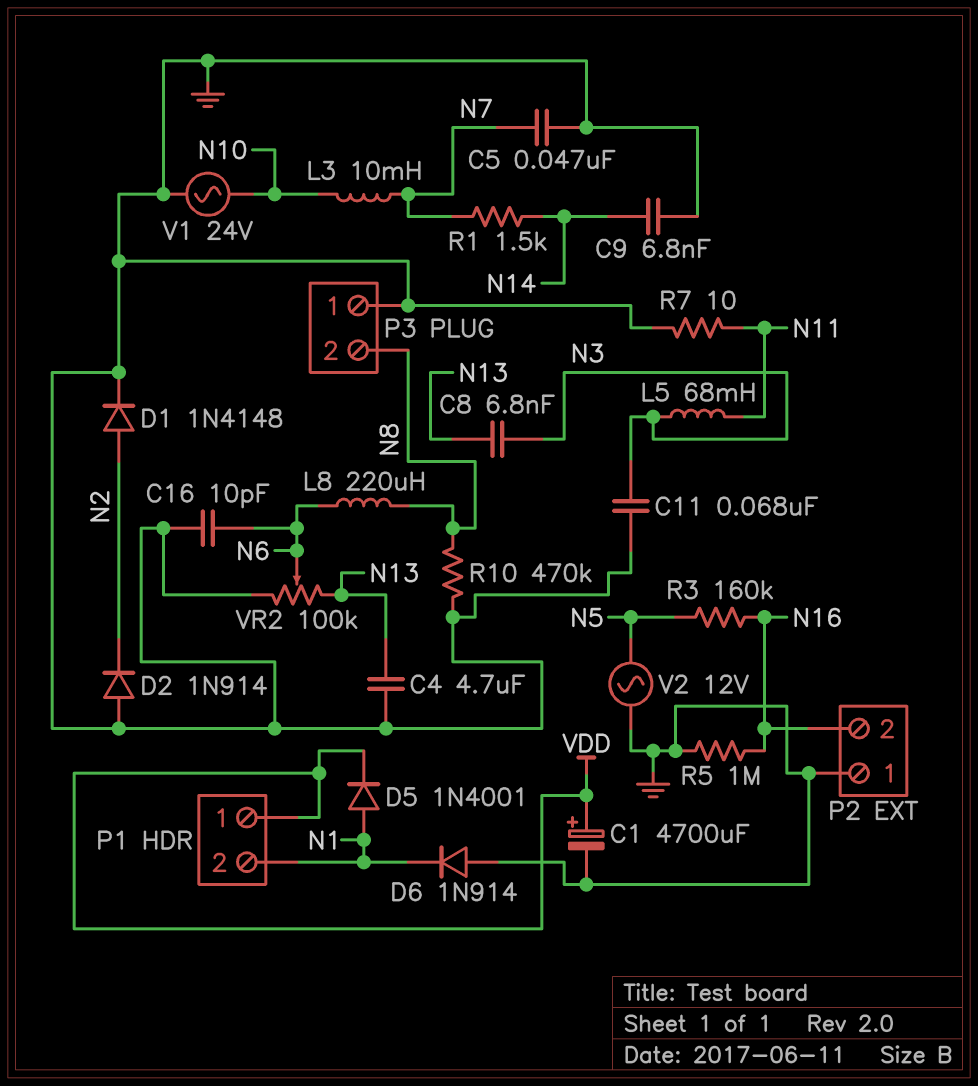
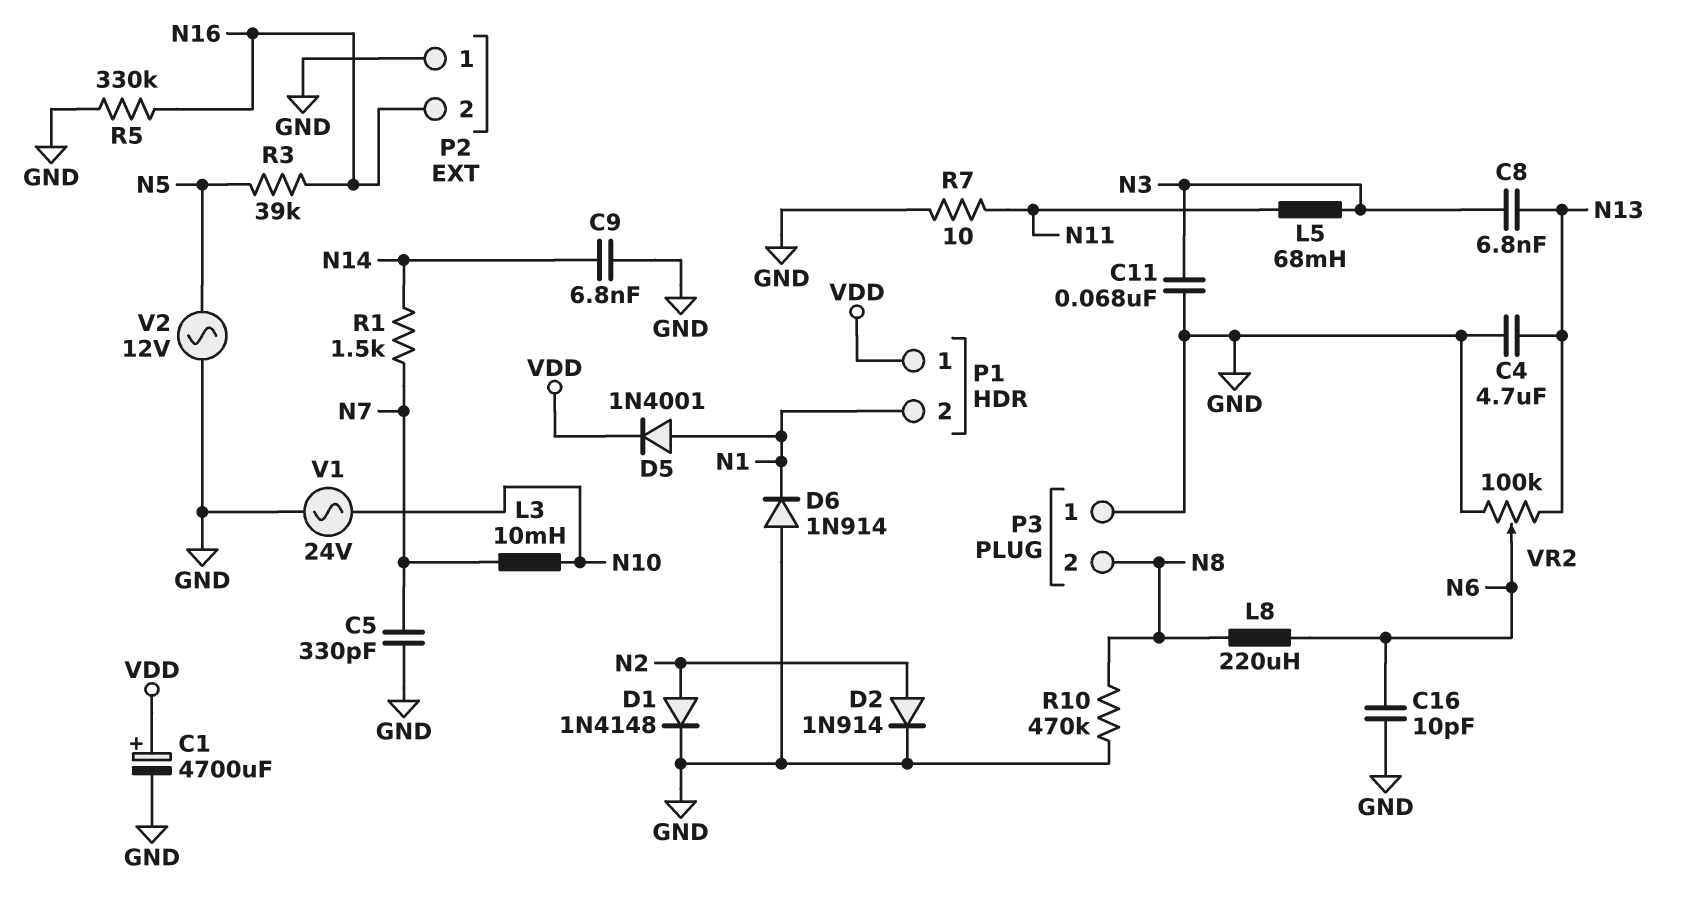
C5: 47nF (GND, N7) -> 330pF (GND, N7)
D2: diode 1N914 (A GND, K N2) -> diode 1N914 (A N2, K GND)
R3: 160k (N5, N16) -> 39k (N5, N16)
R5: 1M (GND, N16) -> 330k (GND, N16)

